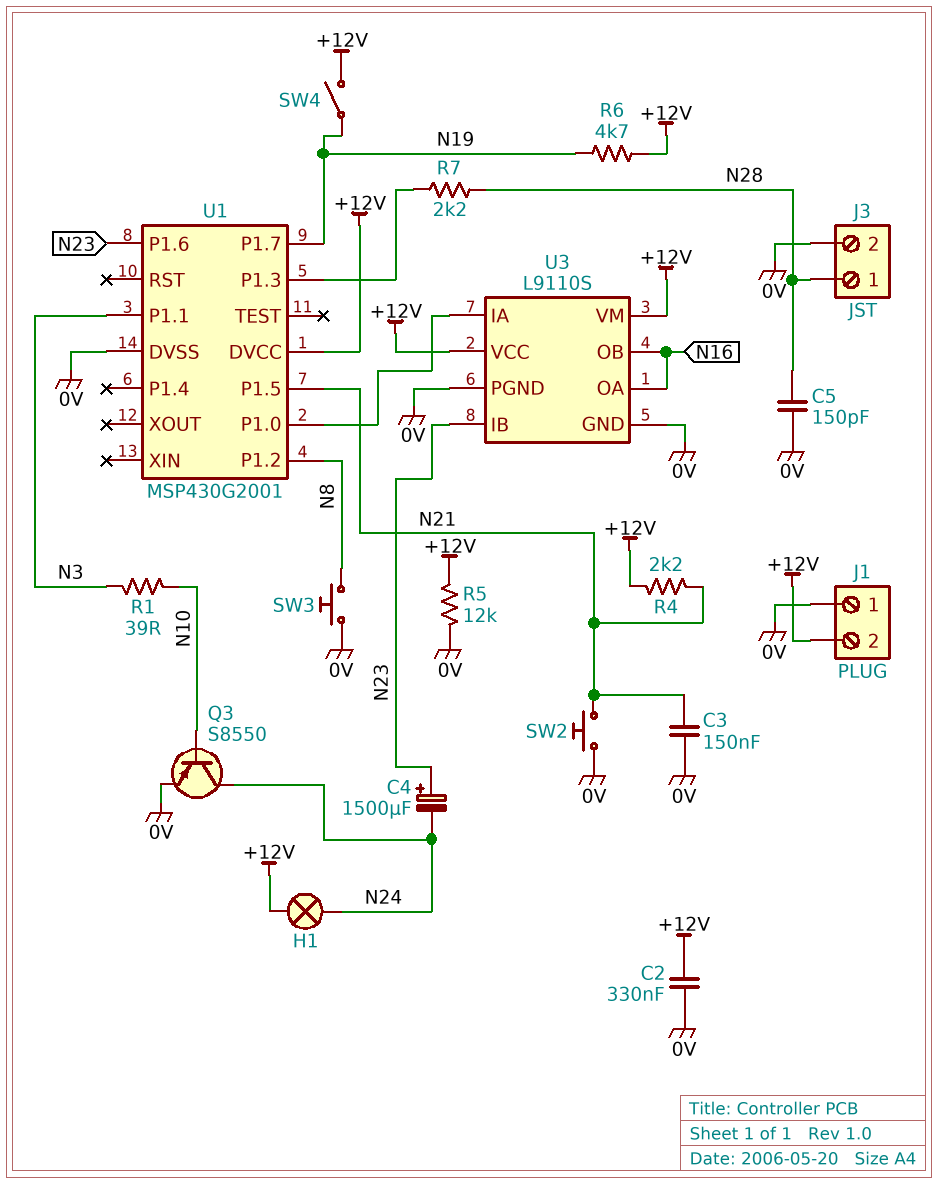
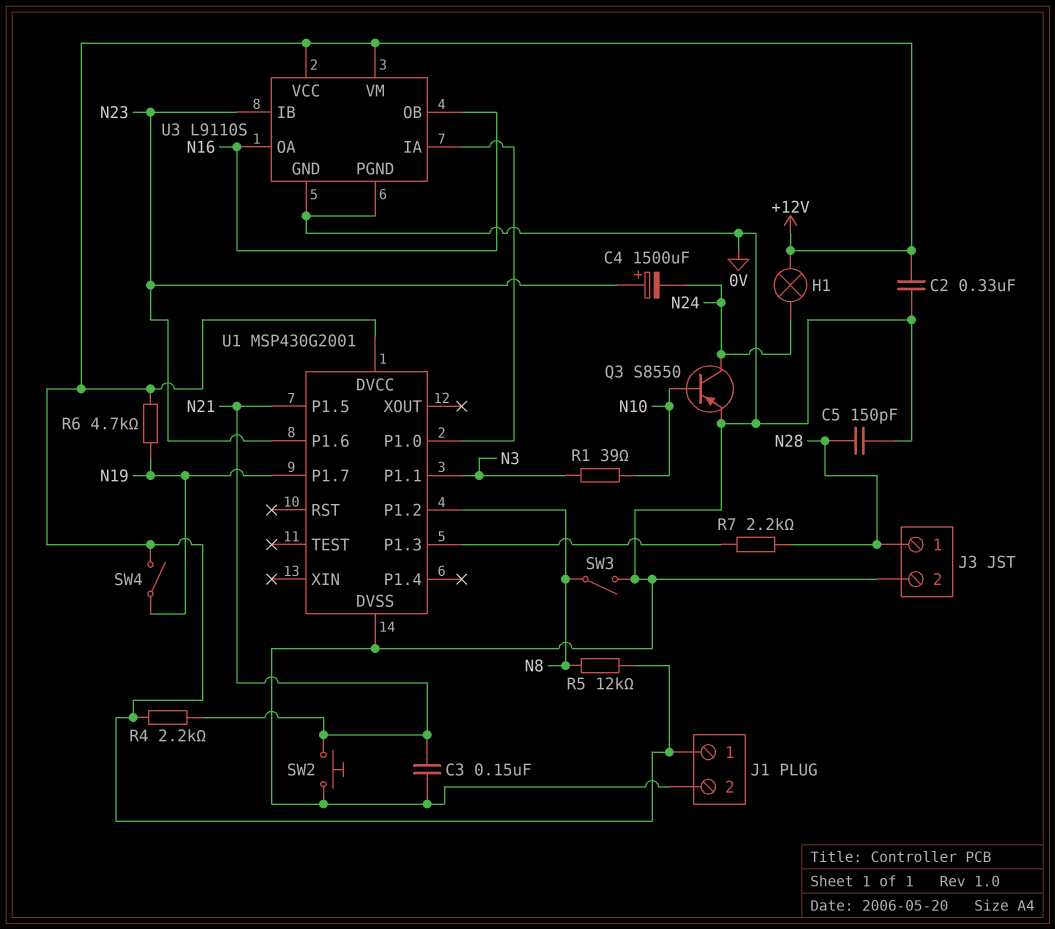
J1 pin 1: 0V -> +12V
J1 pin 2: +12V -> 0V
R5: 12k (+12V, 0V) -> 12k (+12V, N8)
SW3: button (0V, N8) -> switch (0V, N8)

